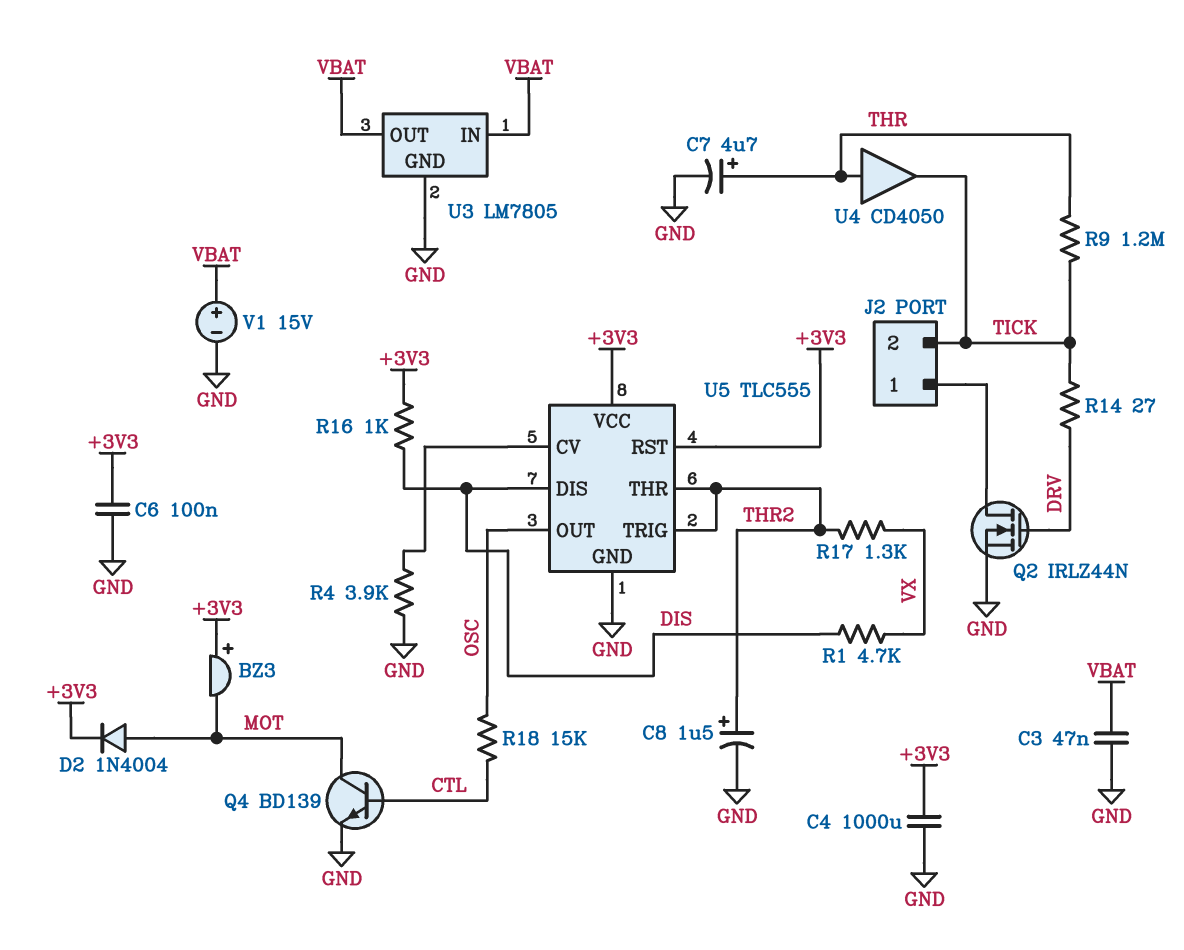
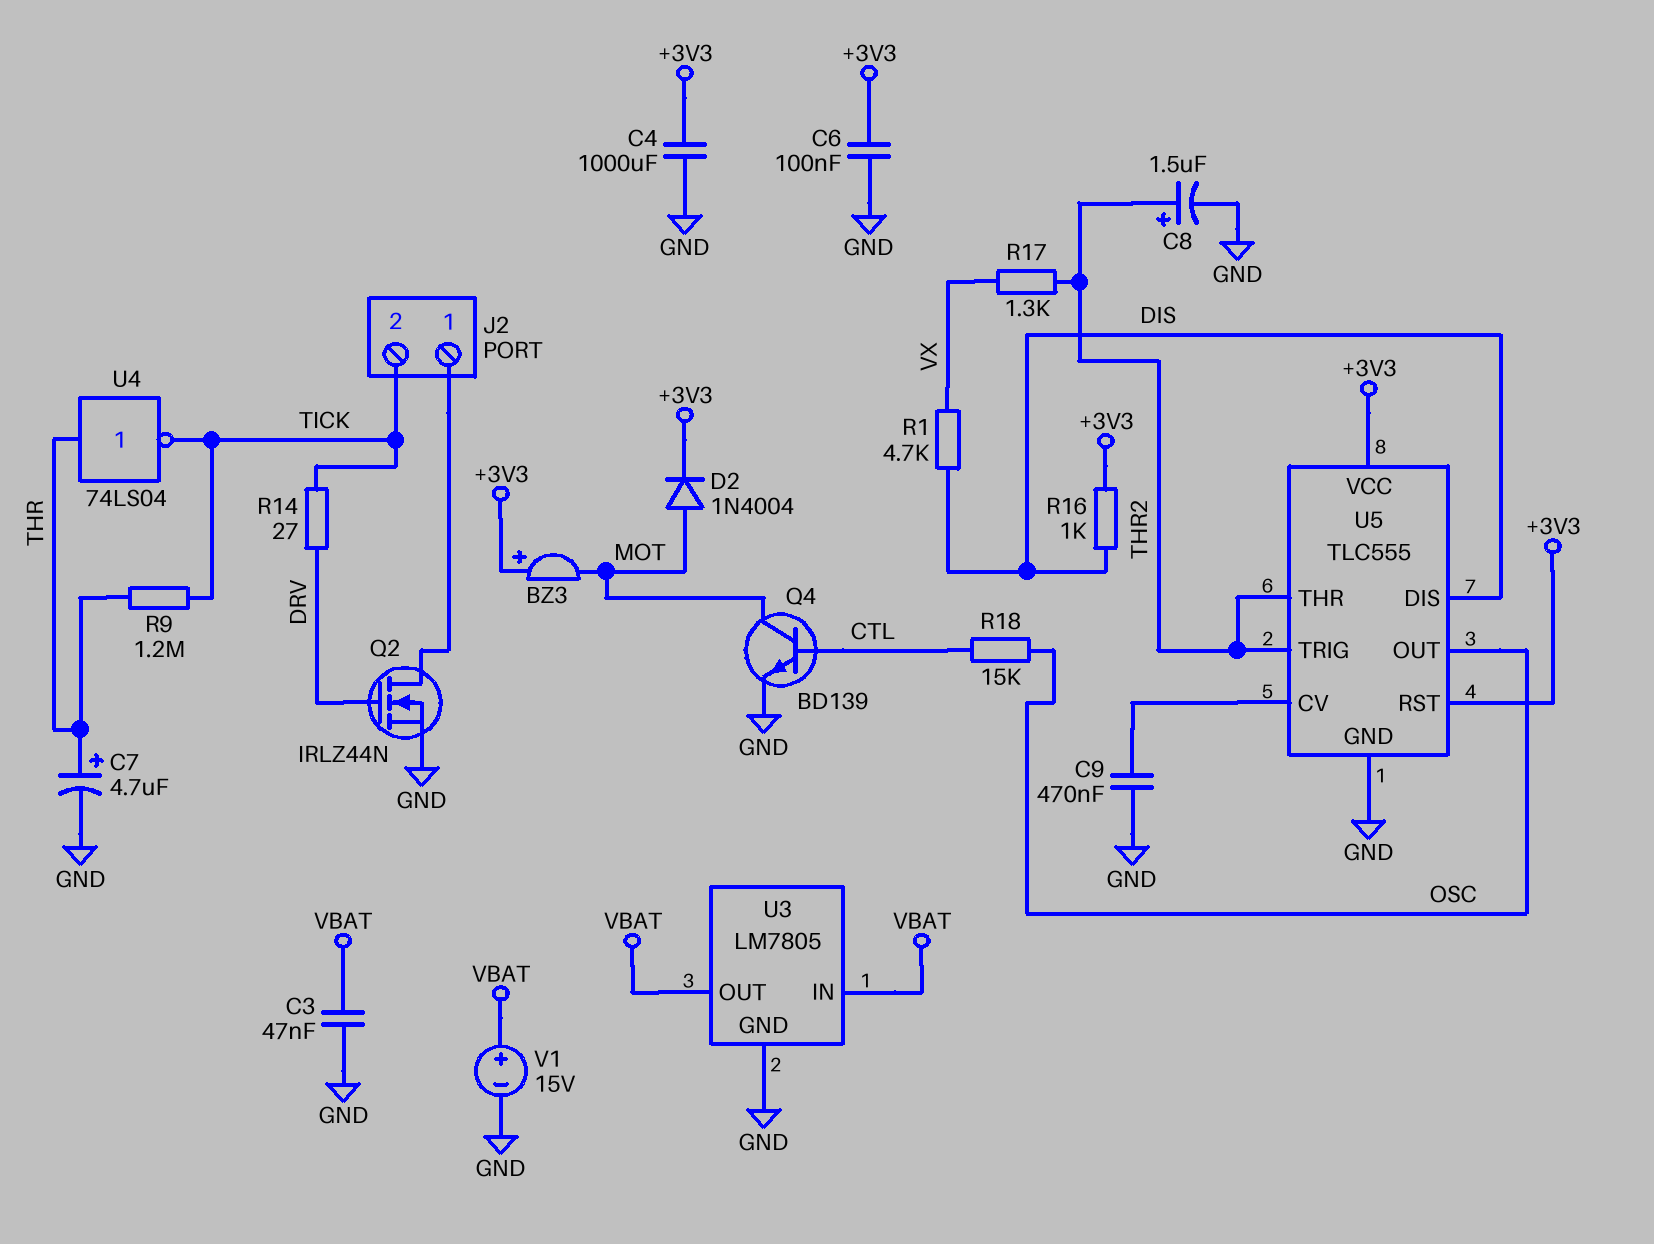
C9: none -> 470nF (GND, U5/CV)
R4: 3.9k (GND, U5/CV) -> none
U4: buffer CD4050 (in THR, out TICK) -> NOT 74LS04 (in THR, out TICK)

